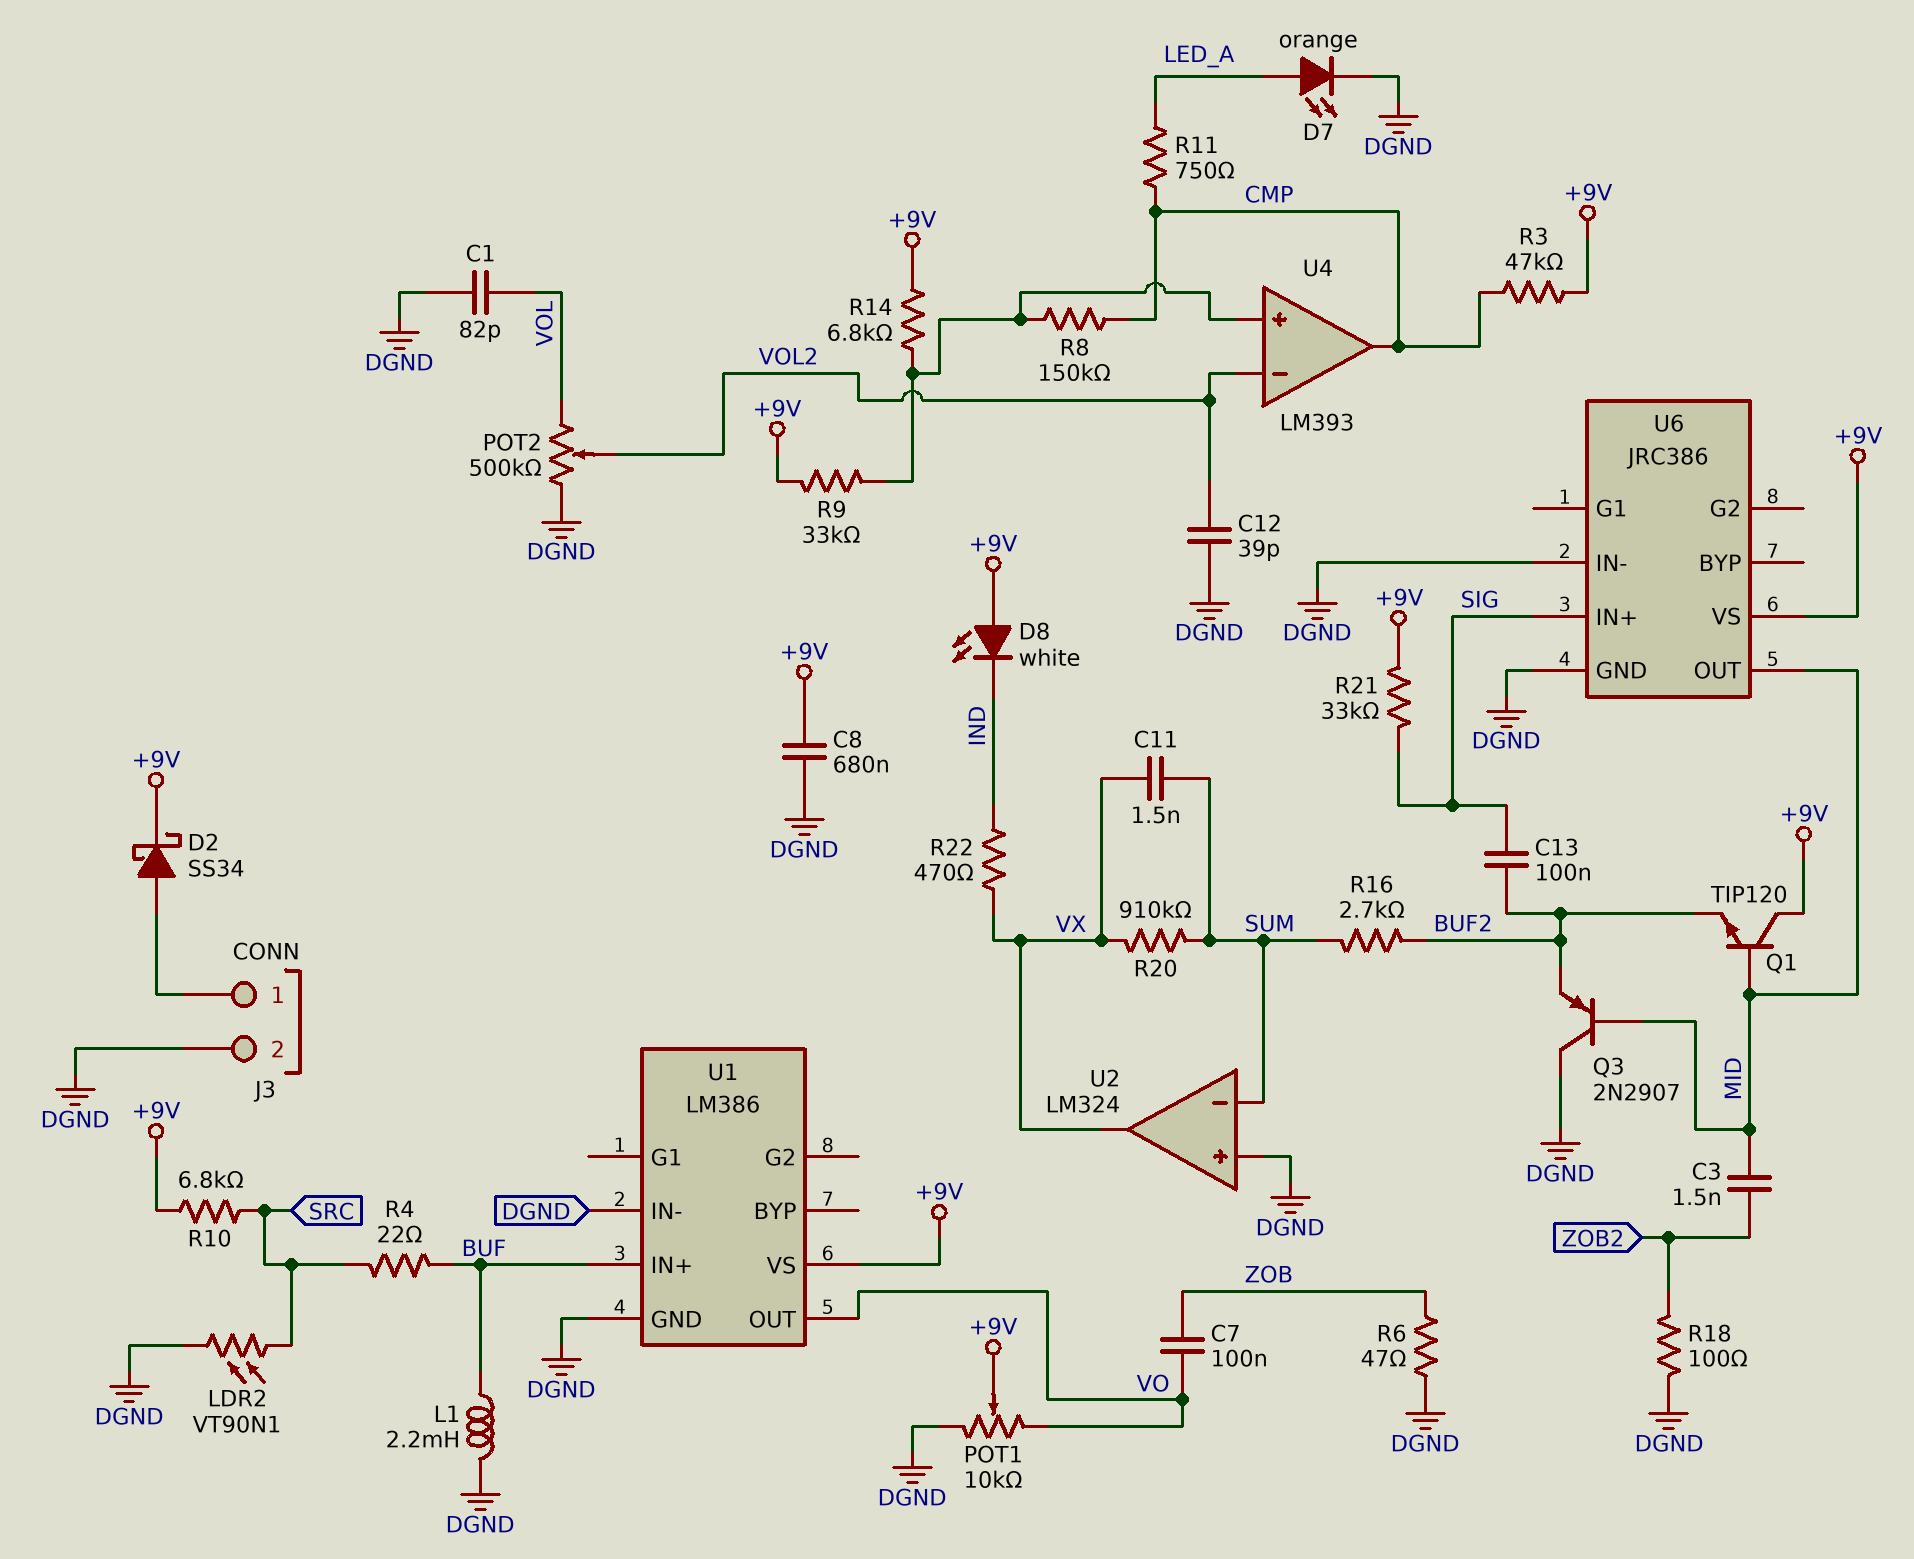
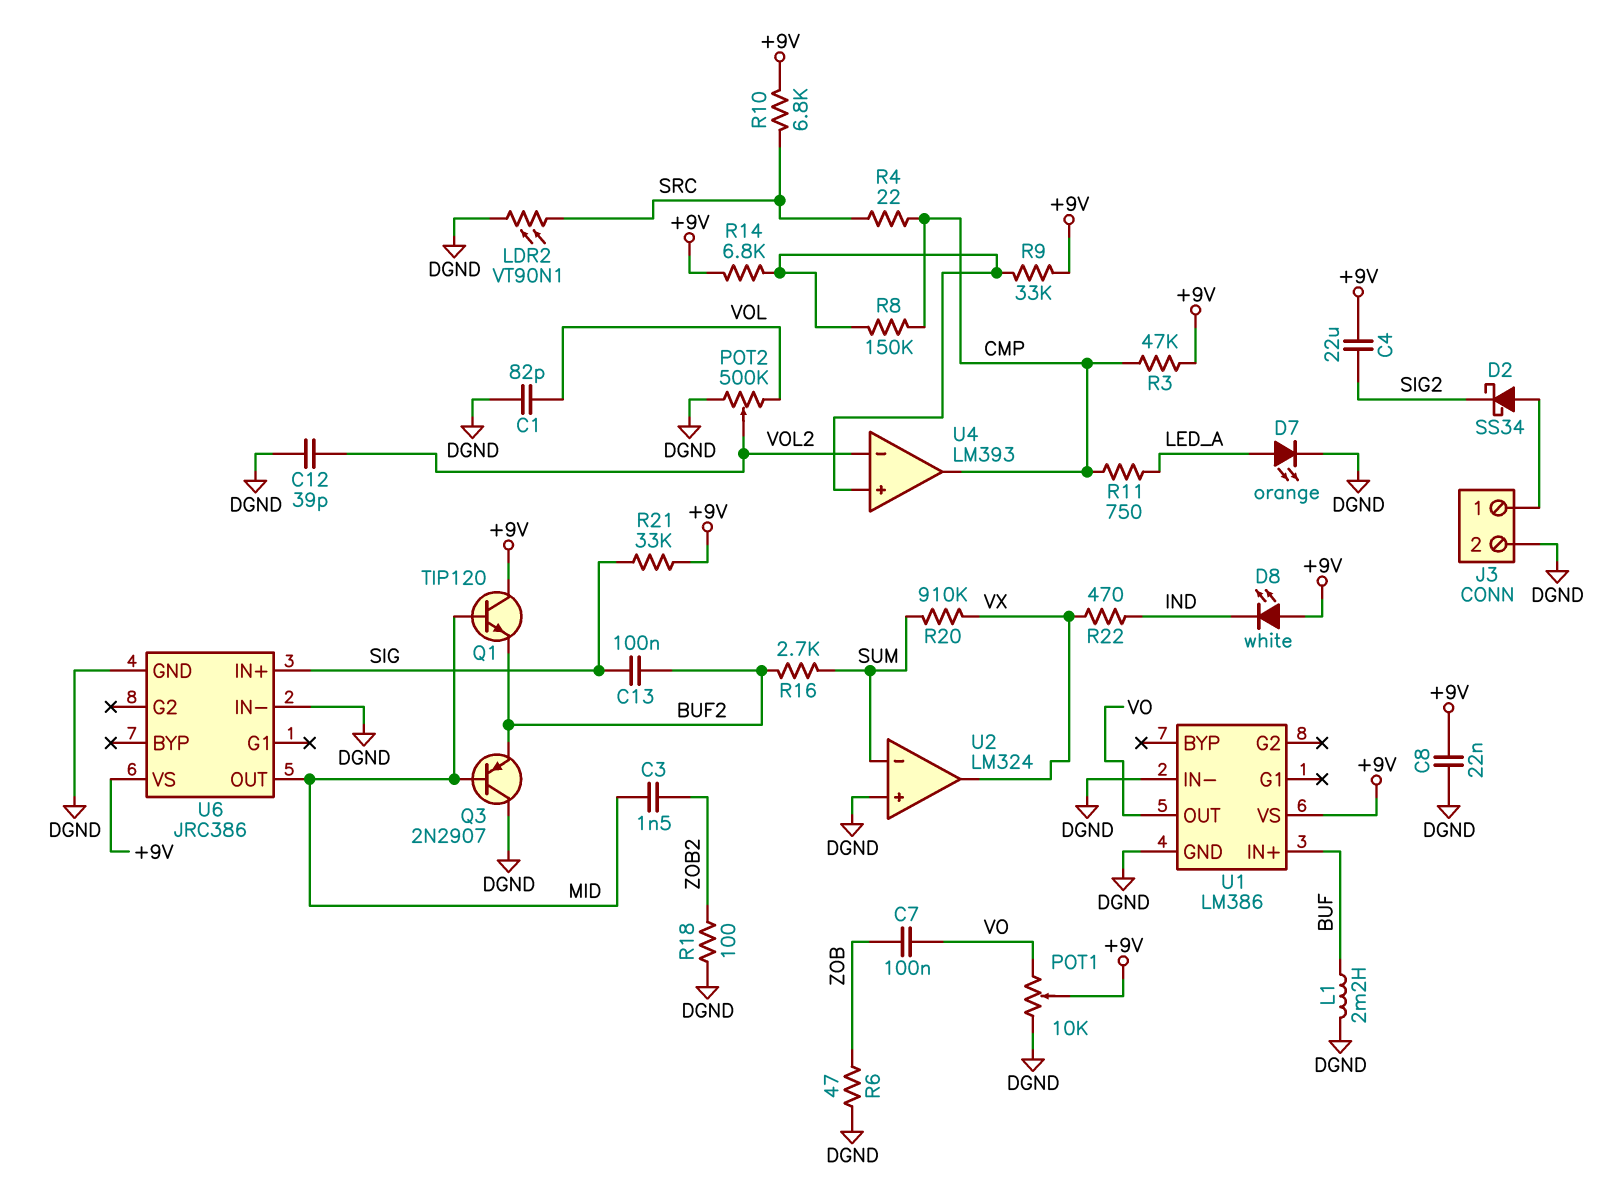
C4: none -> 22uF (+9V, SIG2)
C8: 680nF (+9V, DGND) -> 22nF (+9V, DGND)
C11: 1.5nF (SUM, VX) -> none
D2: schottky SS34 (A J3/1, K +9V) -> schottky SS34 (A J3/1, K SIG2)
R4: 22 (BUF, SRC) -> 22 (CMP, SRC)

